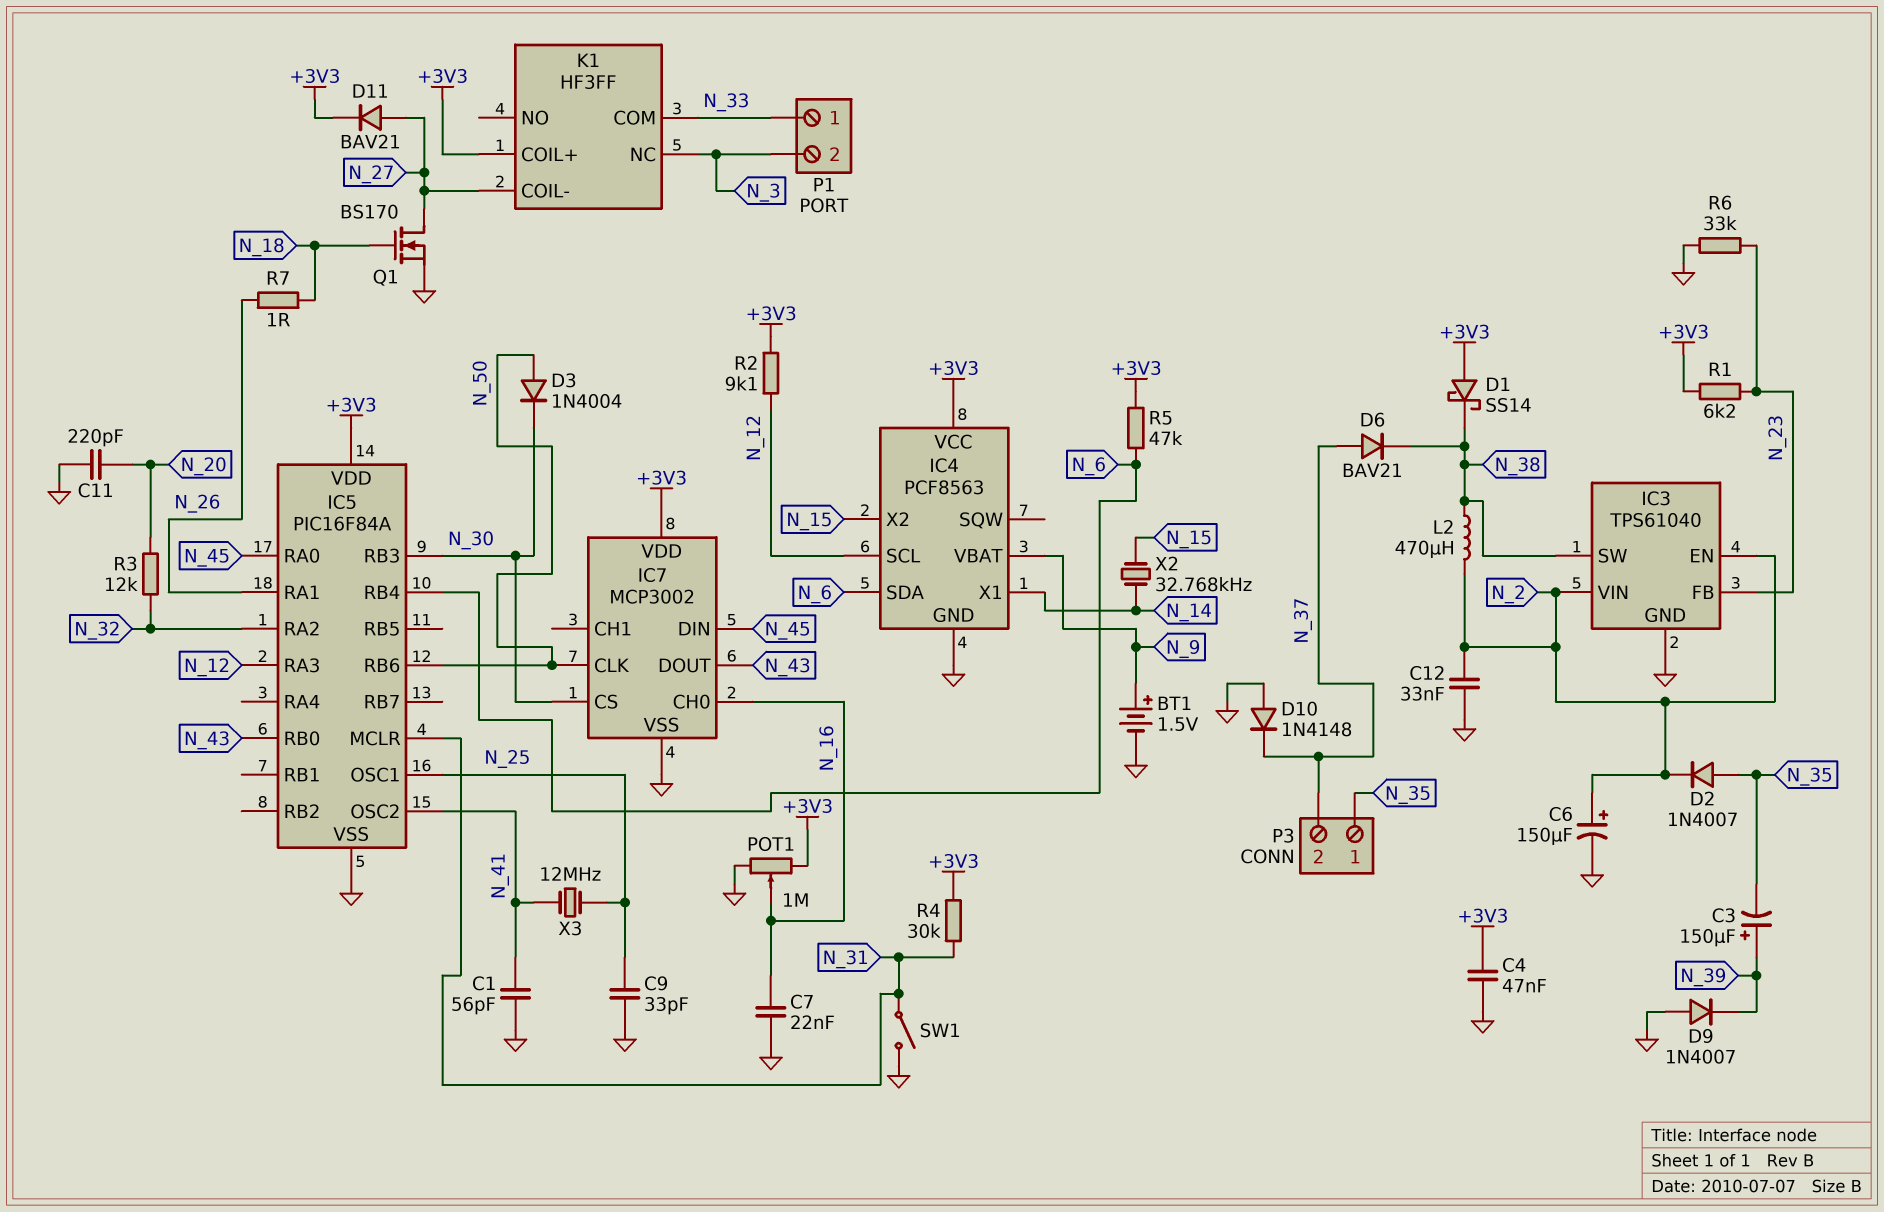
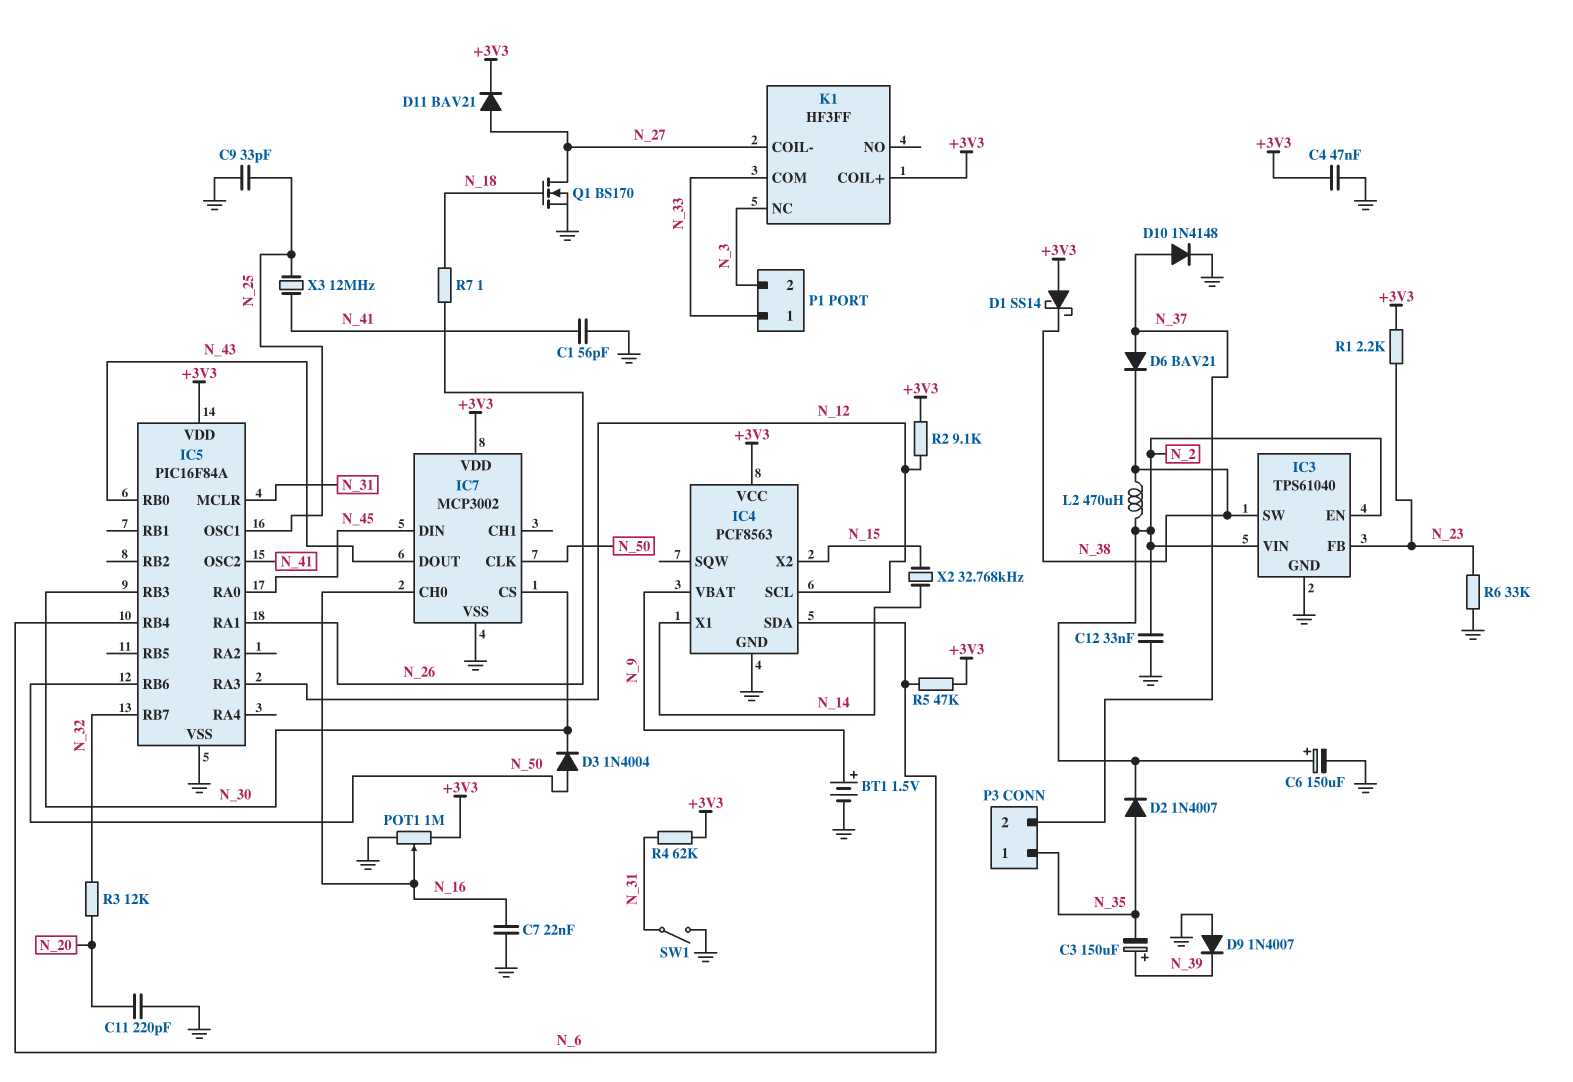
D10: diode 1N4148 (A GND, K N_37) -> diode 1N4148 (A N_37, K GND)
IC5 pin RA2: N_32 -> none
IC5 pin RB7: none -> N_32
R1: 6.2k (+3V3, N_23) -> 2.2k (+3V3, N_23)
R4: 30k (+3V3, N_31) -> 62k (+3V3, N_31)

